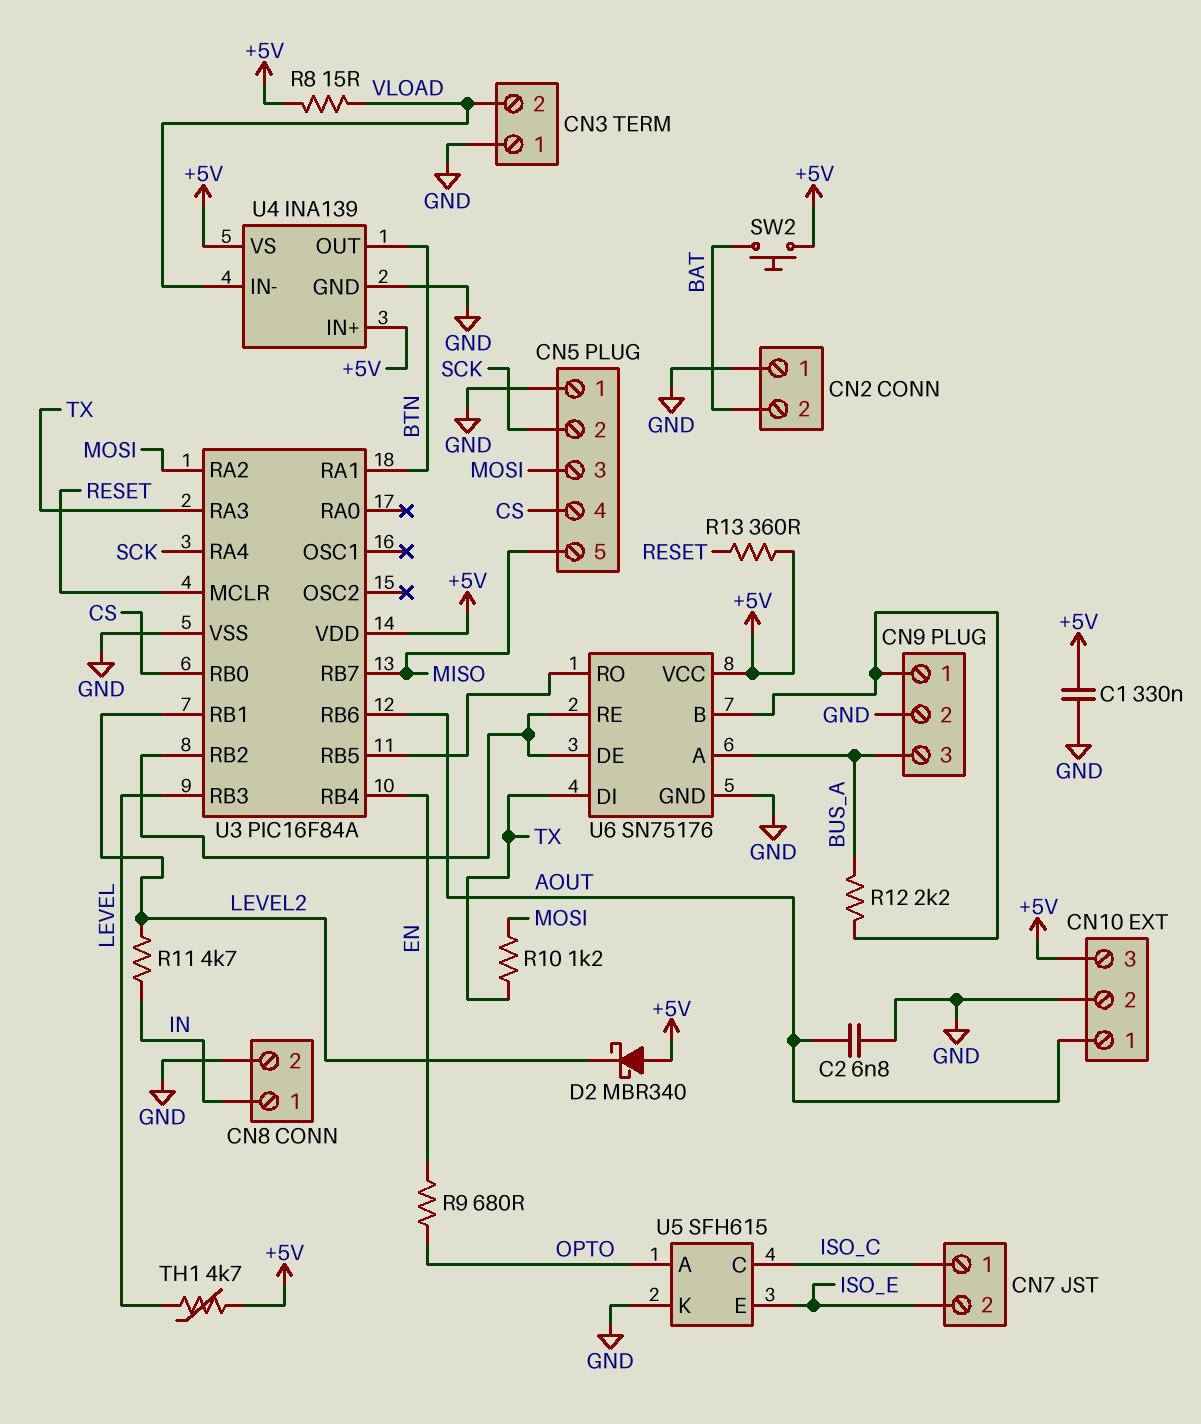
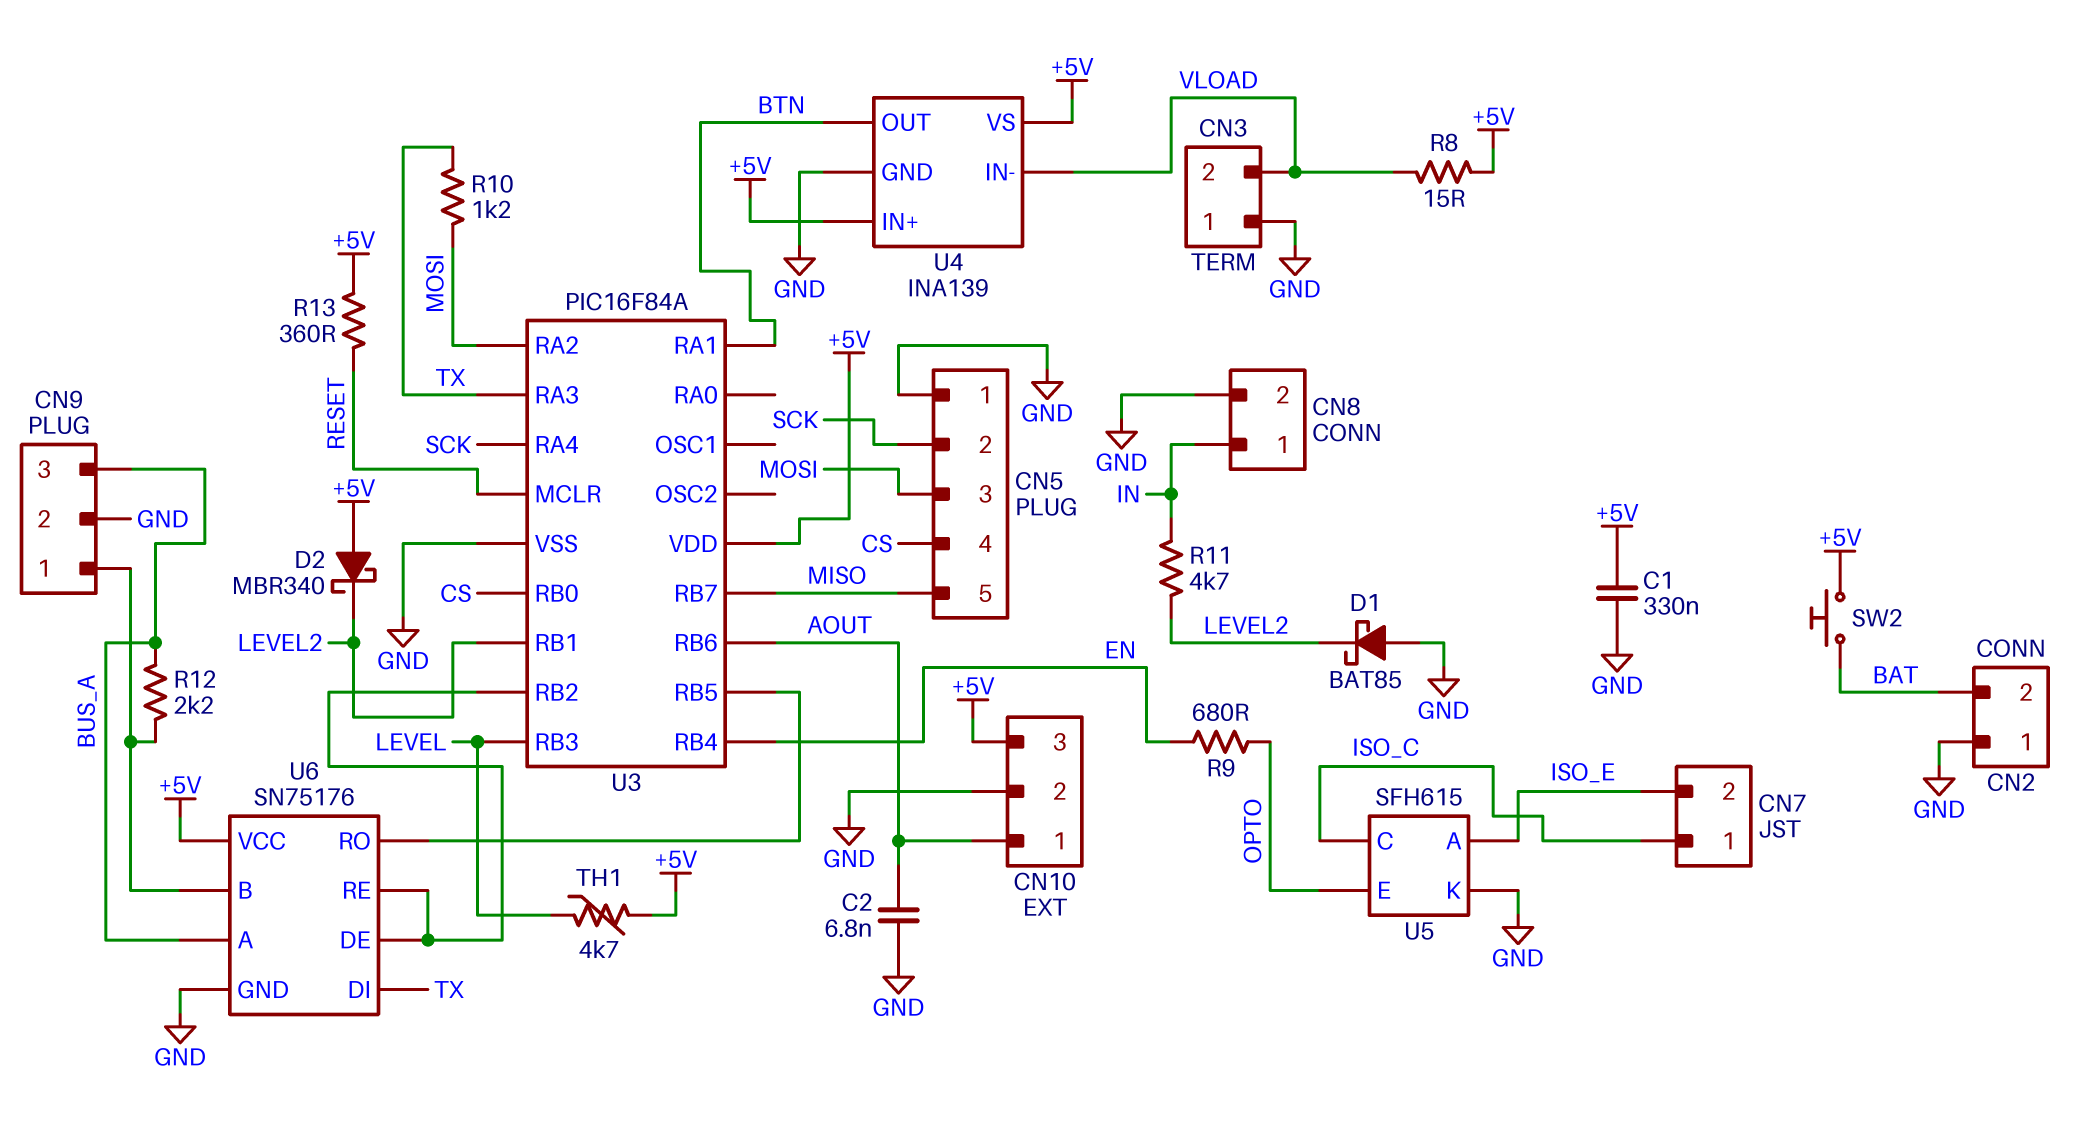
D1: none -> schottky BAT85 (A GND, K LEVEL2)
U5 pin A: OPTO -> ISO_E
U5 pin E: ISO_E -> OPTO

